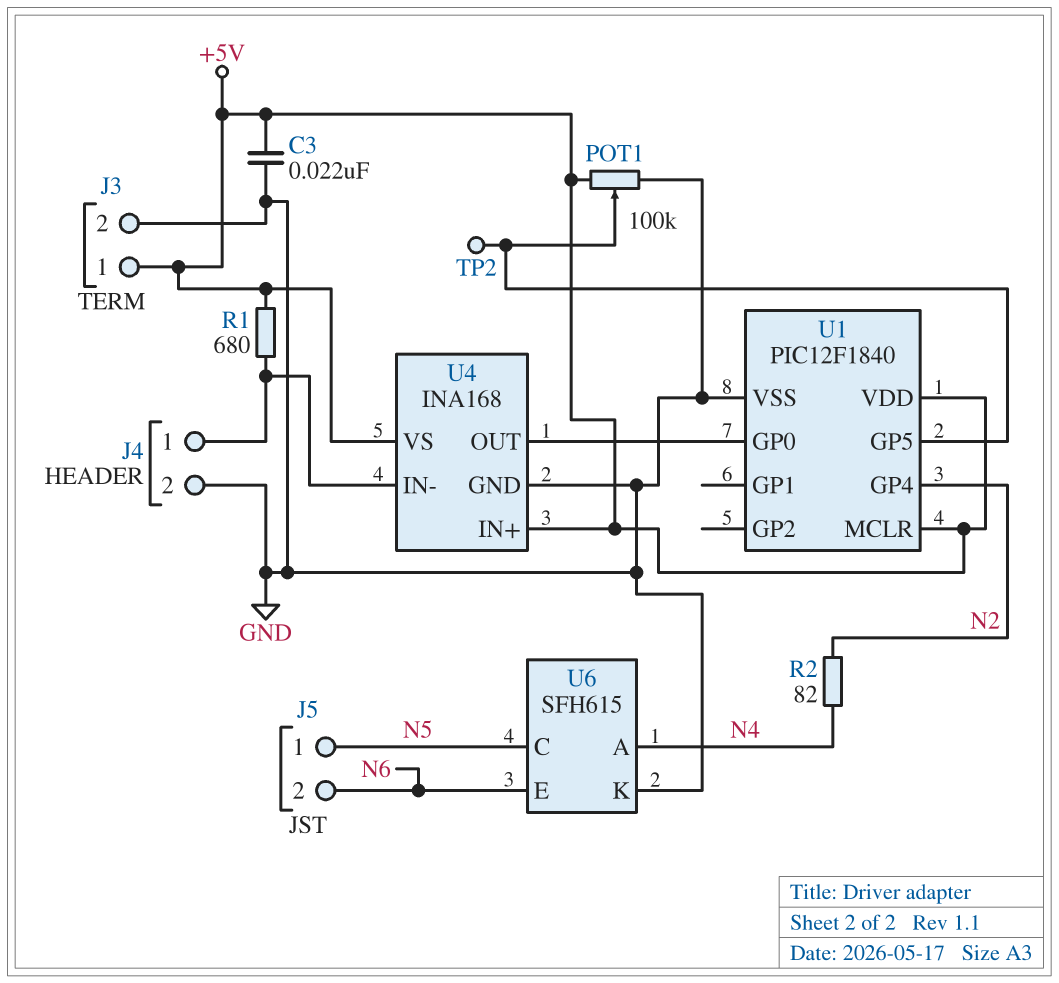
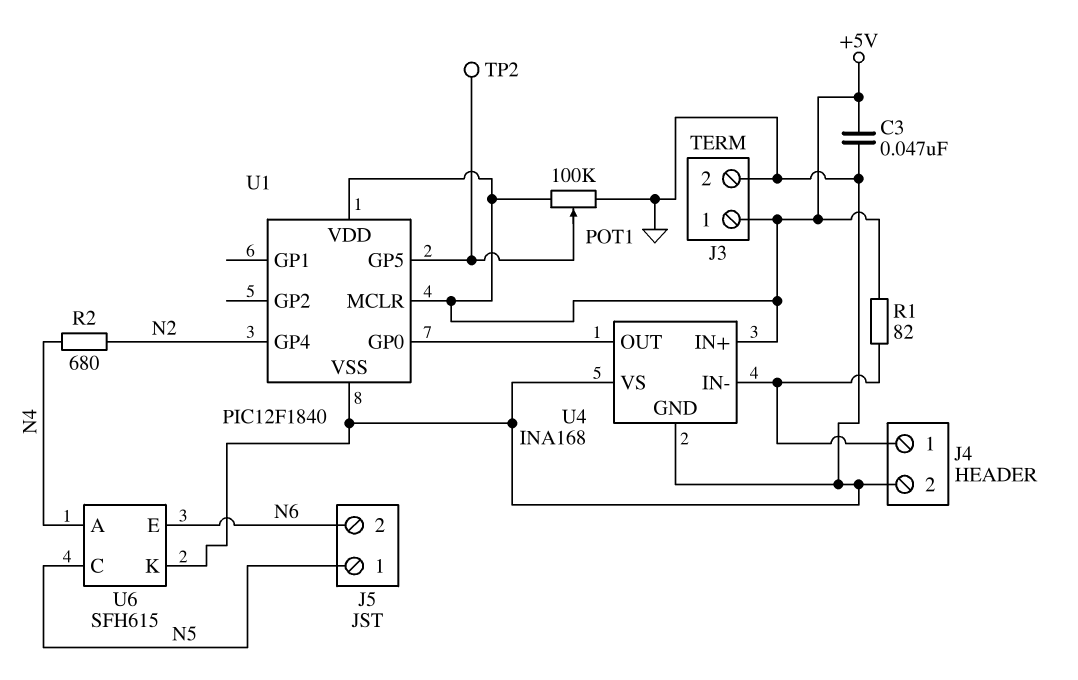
C3: 22nF (+5V, GND) -> 47nF (+5V, GND)
R1: 680 (+5V, J4/1) -> 82 (+5V, J4/1)
R2: 82 (N2, N4) -> 680 (N2, N4)
U4 pin VS: +5V -> GND

